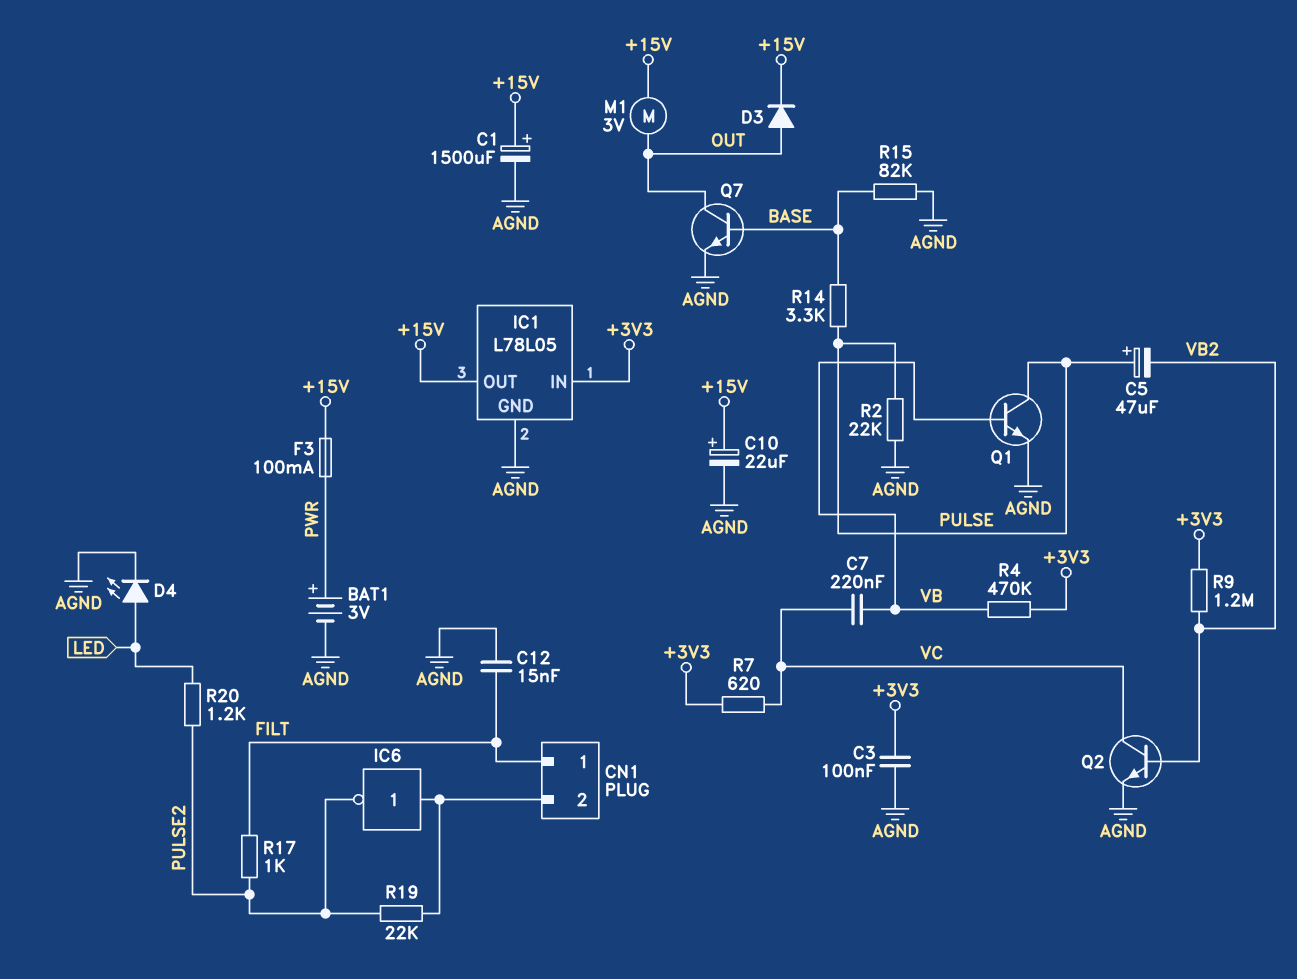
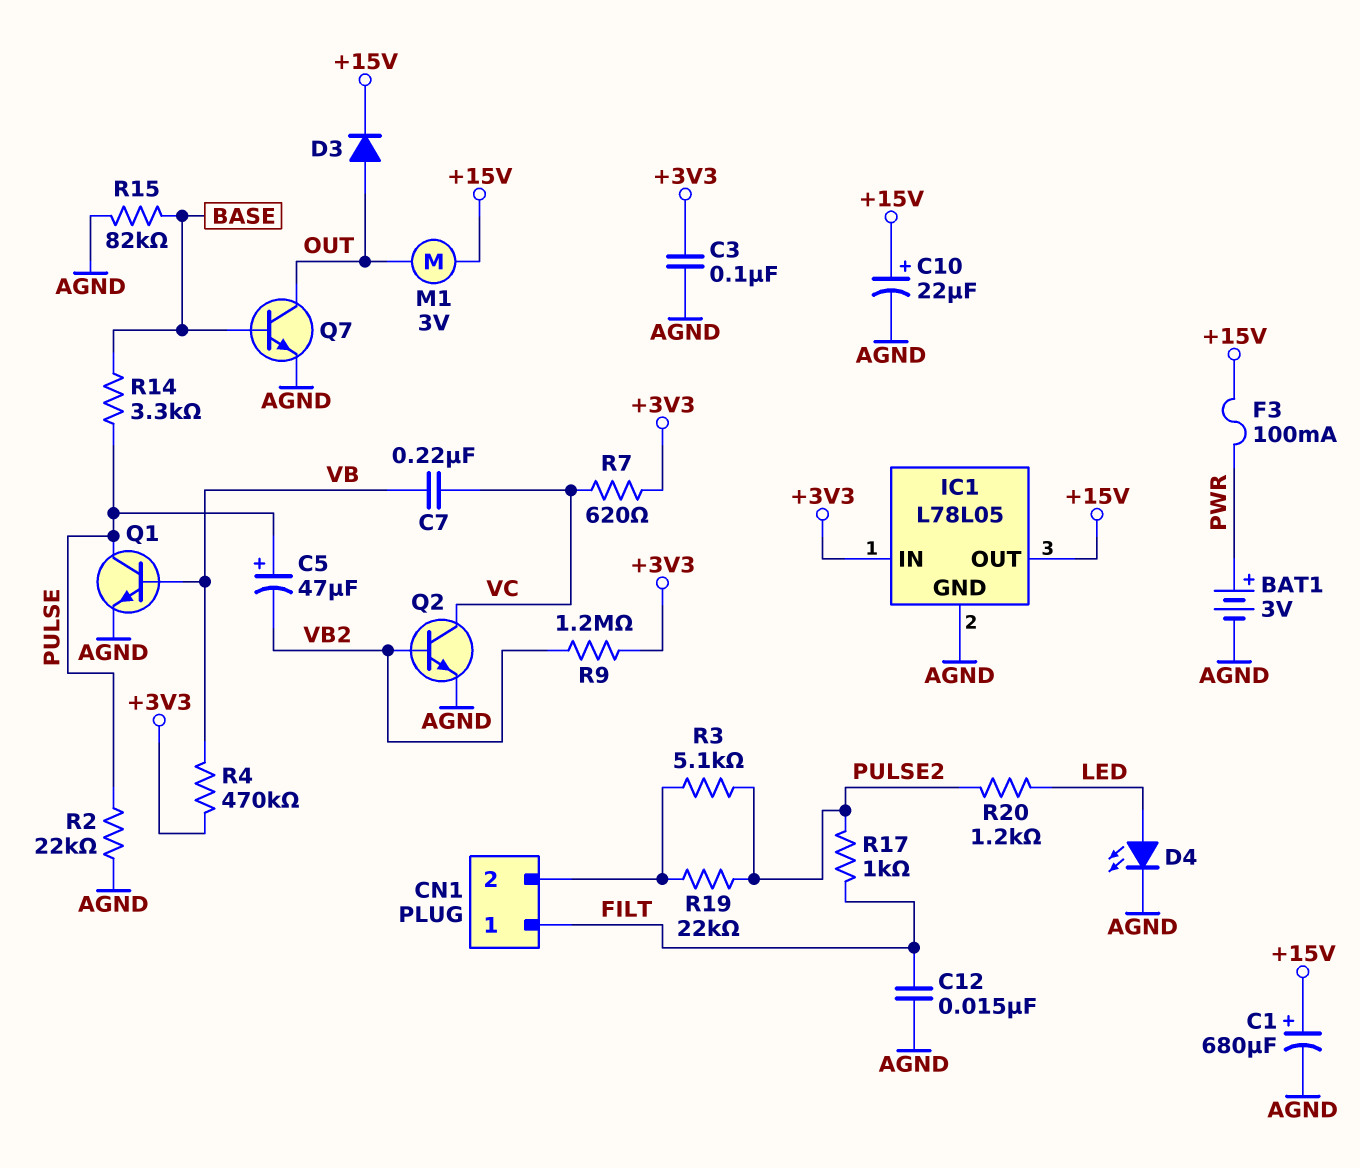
C1: 1500uF (plus +15V, minus AGND) -> 680uF (plus +15V, minus AGND)
IC6: NOT (in CN1/2, out PULSE2) -> none
R3: none -> 5.1k (CN1/2, PULSE2)

